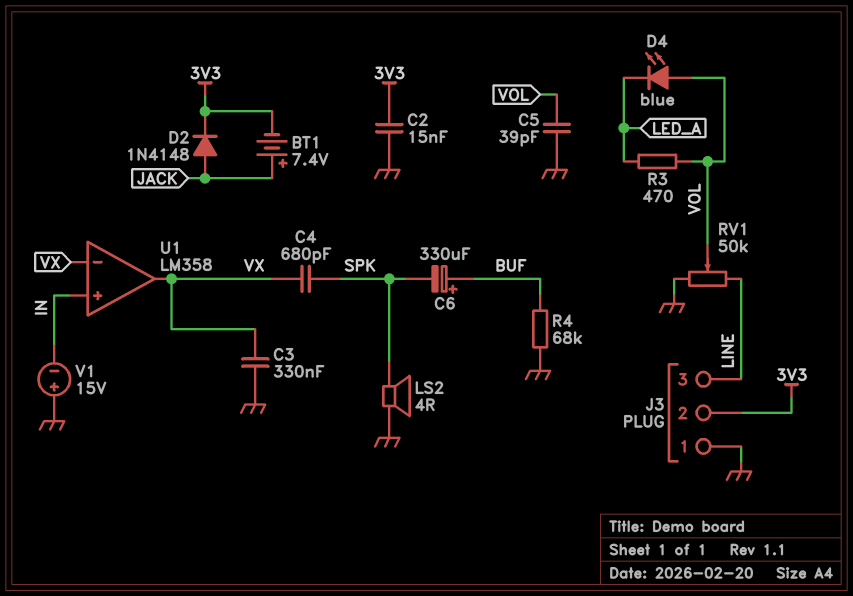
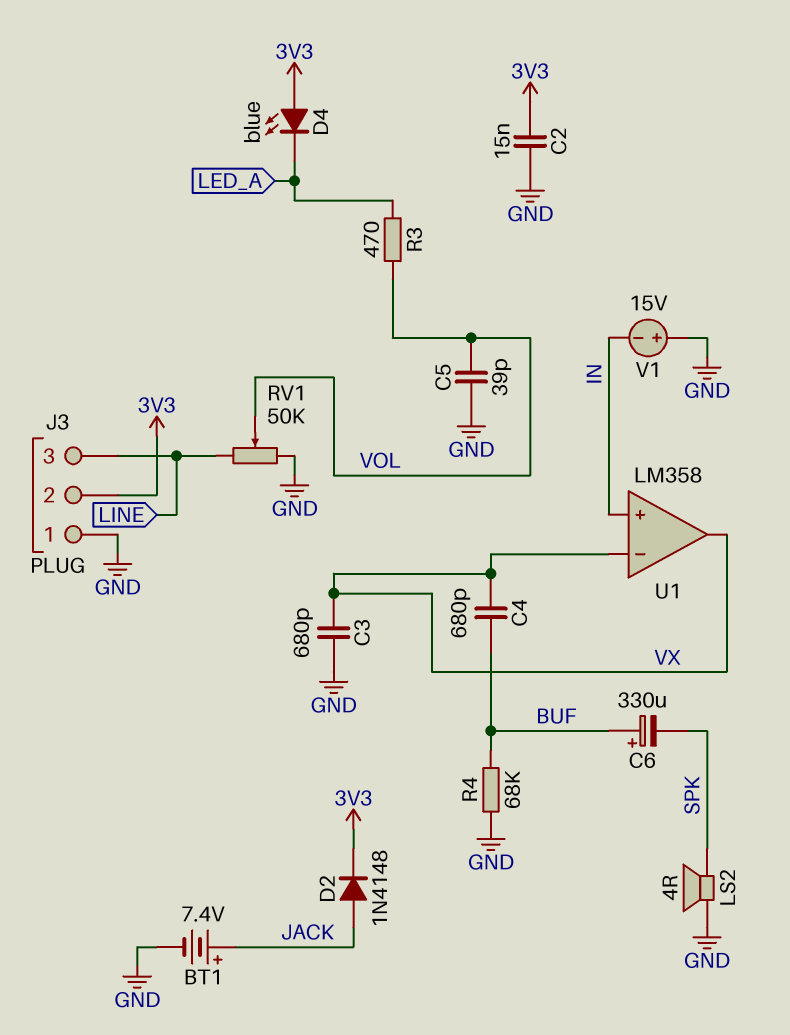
BT1: 7.4V (plus JACK, minus 3V3) -> 7.4V (plus JACK, minus GND)
C3: 330nF (GND, VX) -> 680pF (GND, VX)
C4: 680pF (SPK, VX) -> 680pF (BUF, VX)
D4: LED blue (A VOL, K LED_A) -> LED blue (A 3V3, K LED_A)

